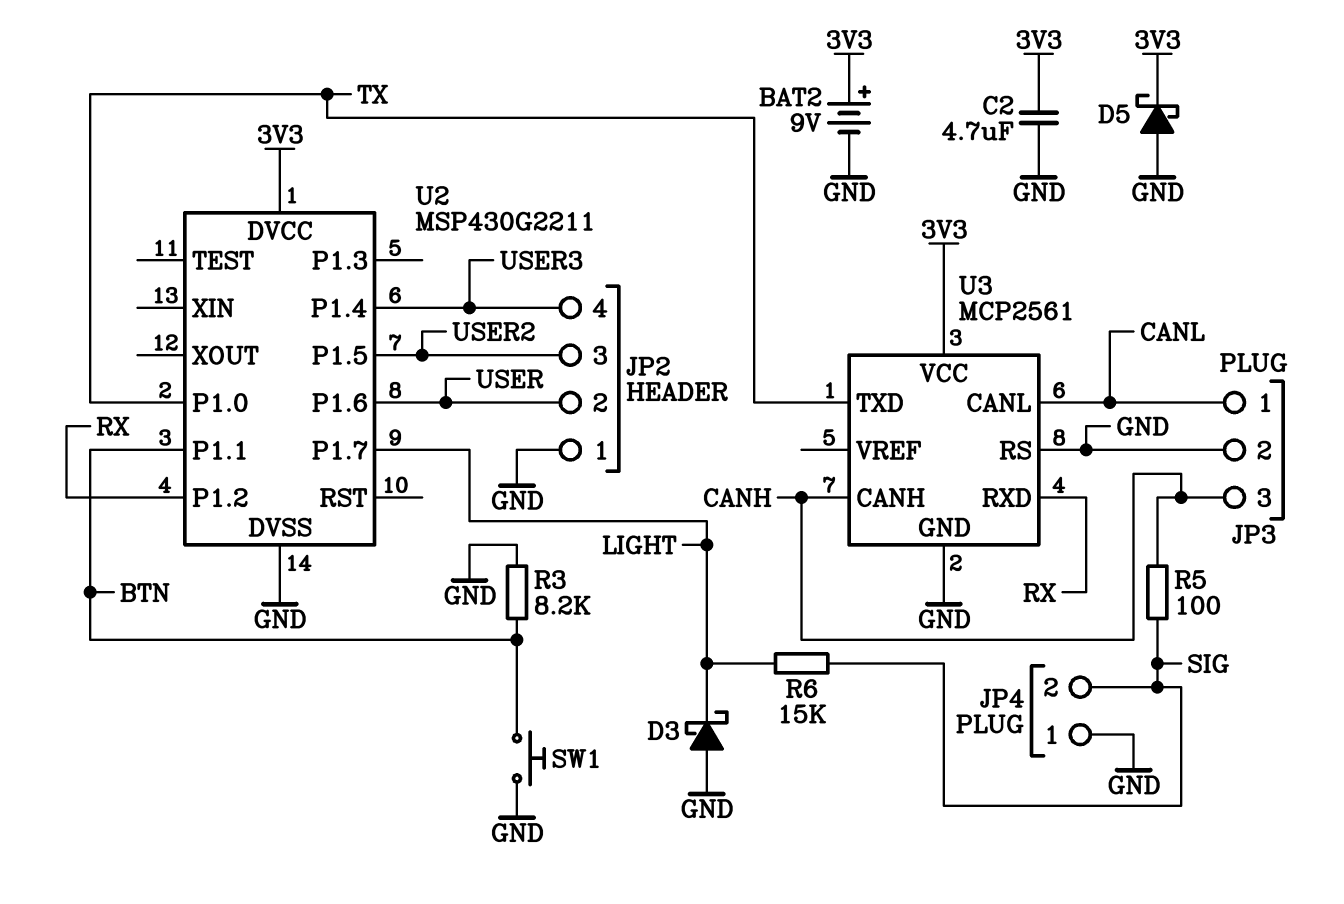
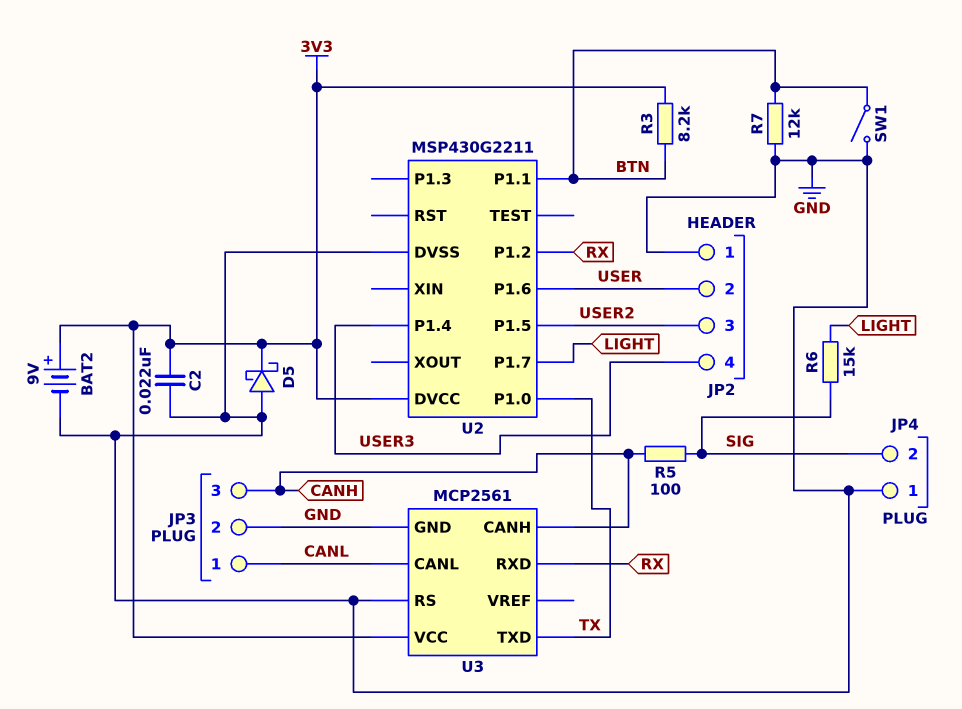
C2: 4.7uF (3V3, GND) -> 22nF (3V3, GND)
D3: schottky (A GND, K LIGHT) -> none
R3: 8.2k (BTN, GND) -> 8.2k (3V3, BTN)
R7: none -> 12k (BTN, GND)
SW1: button (BTN, GND) -> switch (BTN, GND)

